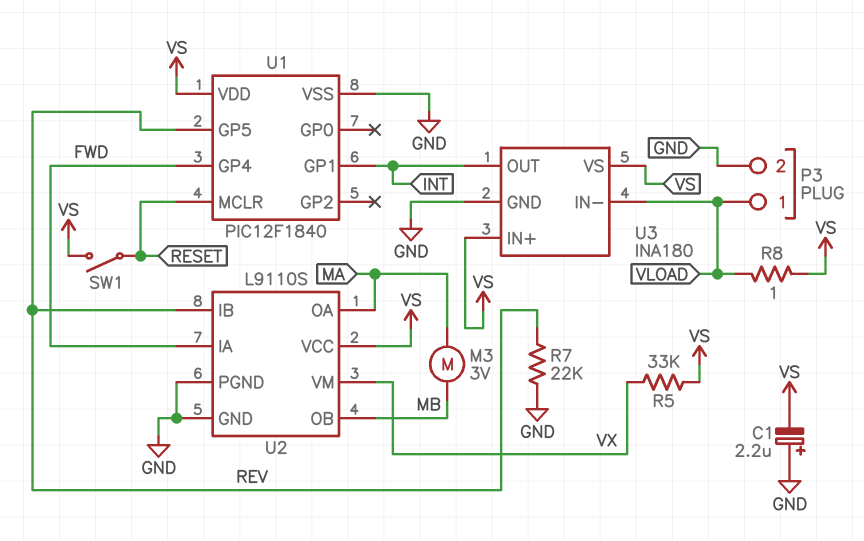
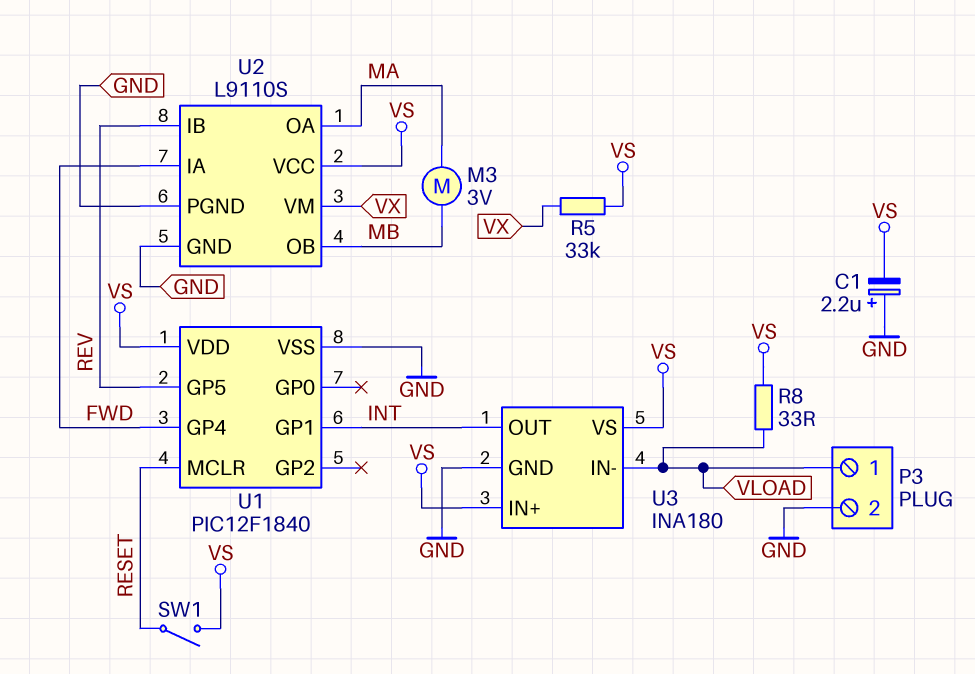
R7: 22k (GND, REV) -> none
R8: 1 (VLOAD, VS) -> 33 (VLOAD, VS)

